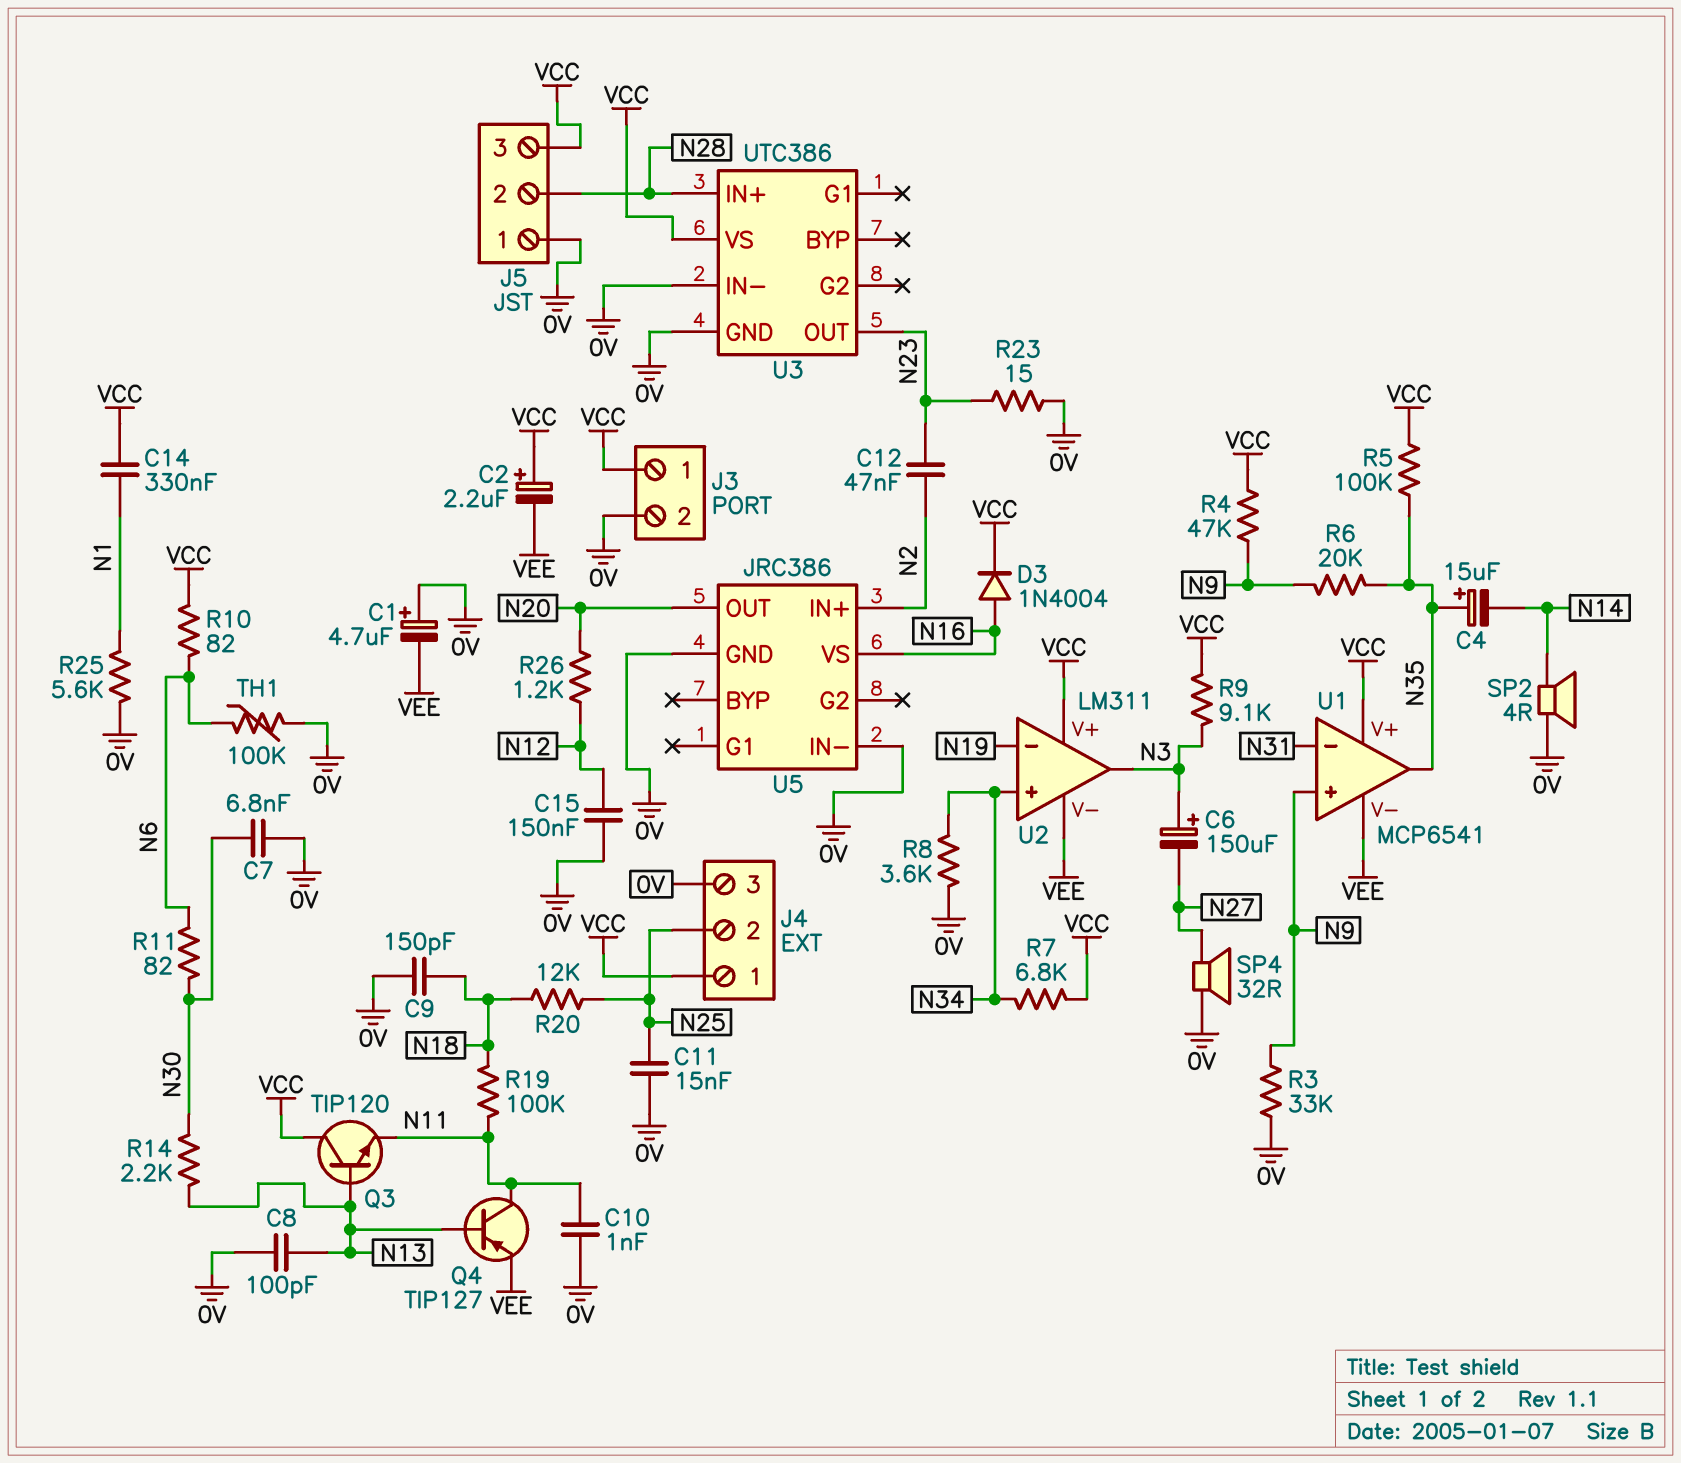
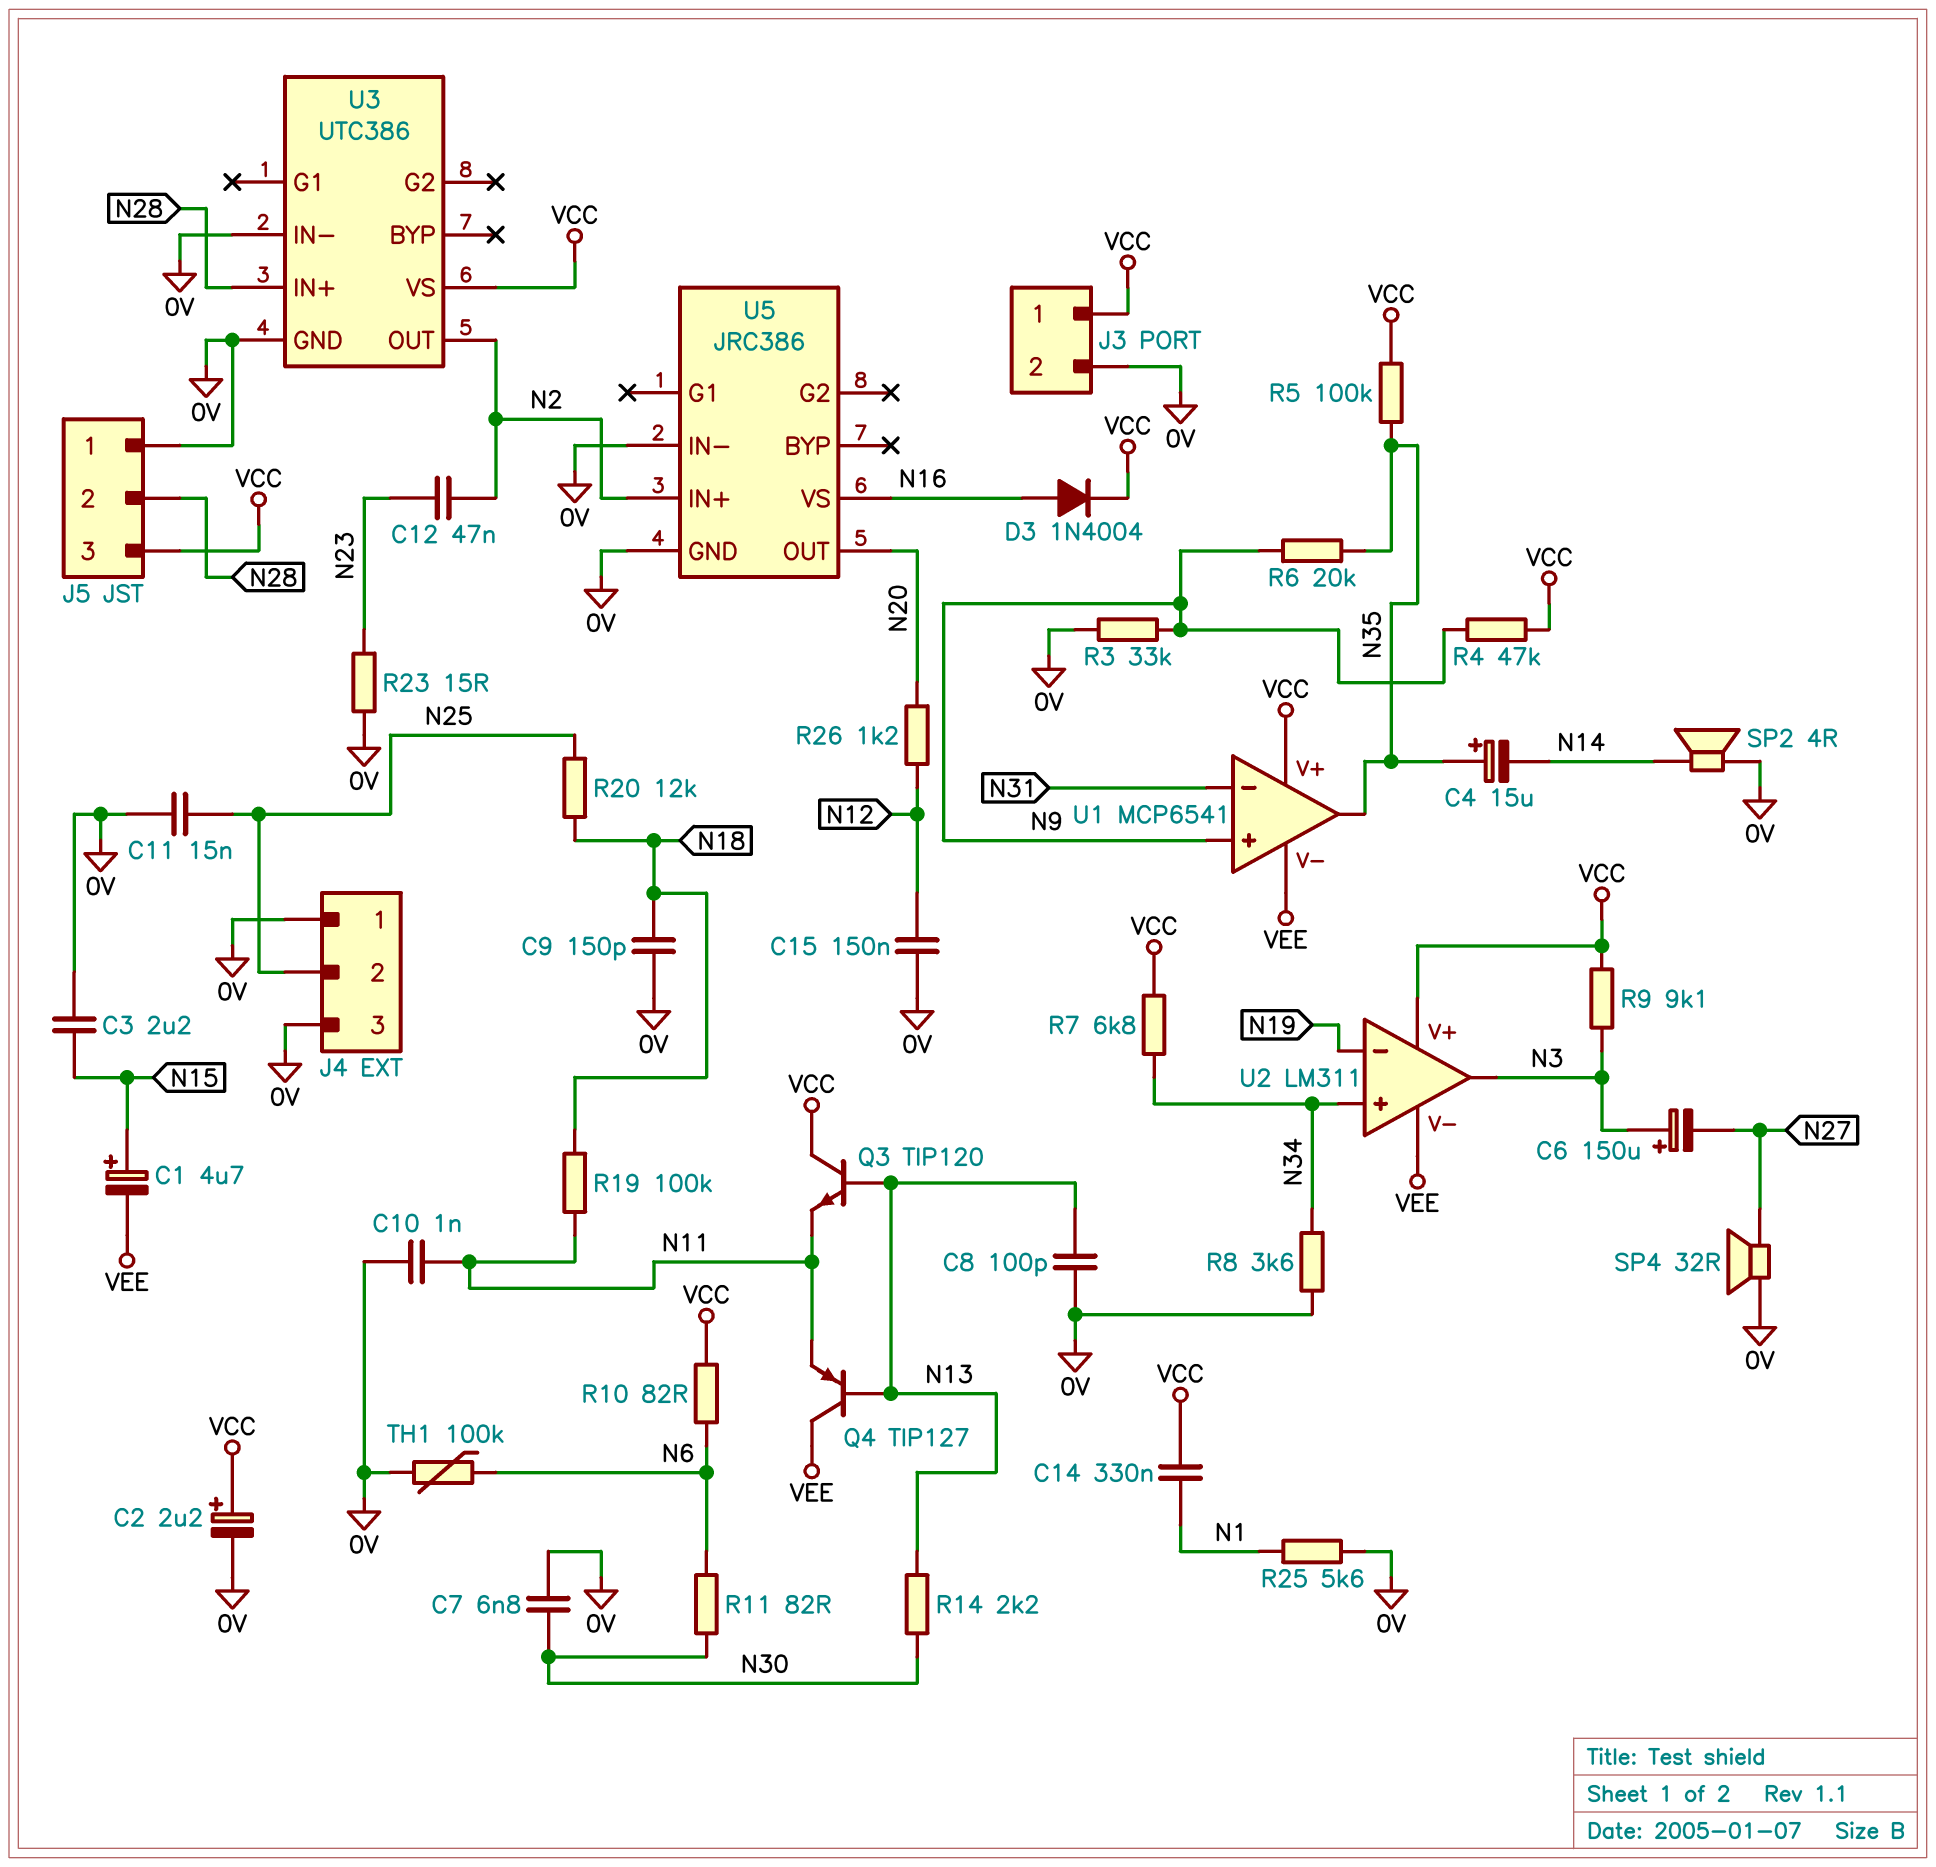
C1: 4.7uF (plus 0V, minus VEE) -> 4.7uF (plus N15, minus VEE)
C2: 2.2uF (plus VCC, minus VEE) -> 2.2uF (plus VCC, minus 0V)
C3: none -> 2.2uF (0V, N15)
J4 pin 1: VCC -> 0V
Q4: PNP TIP127 (B N13, C N11, E VEE) -> PNP TIP127 (B N13, C VEE, E N11)
U3 pin OUT: N23 -> N2

